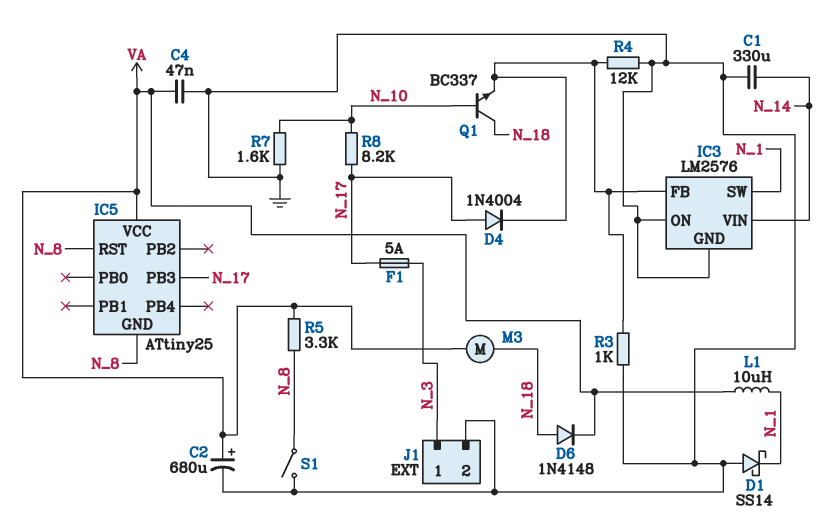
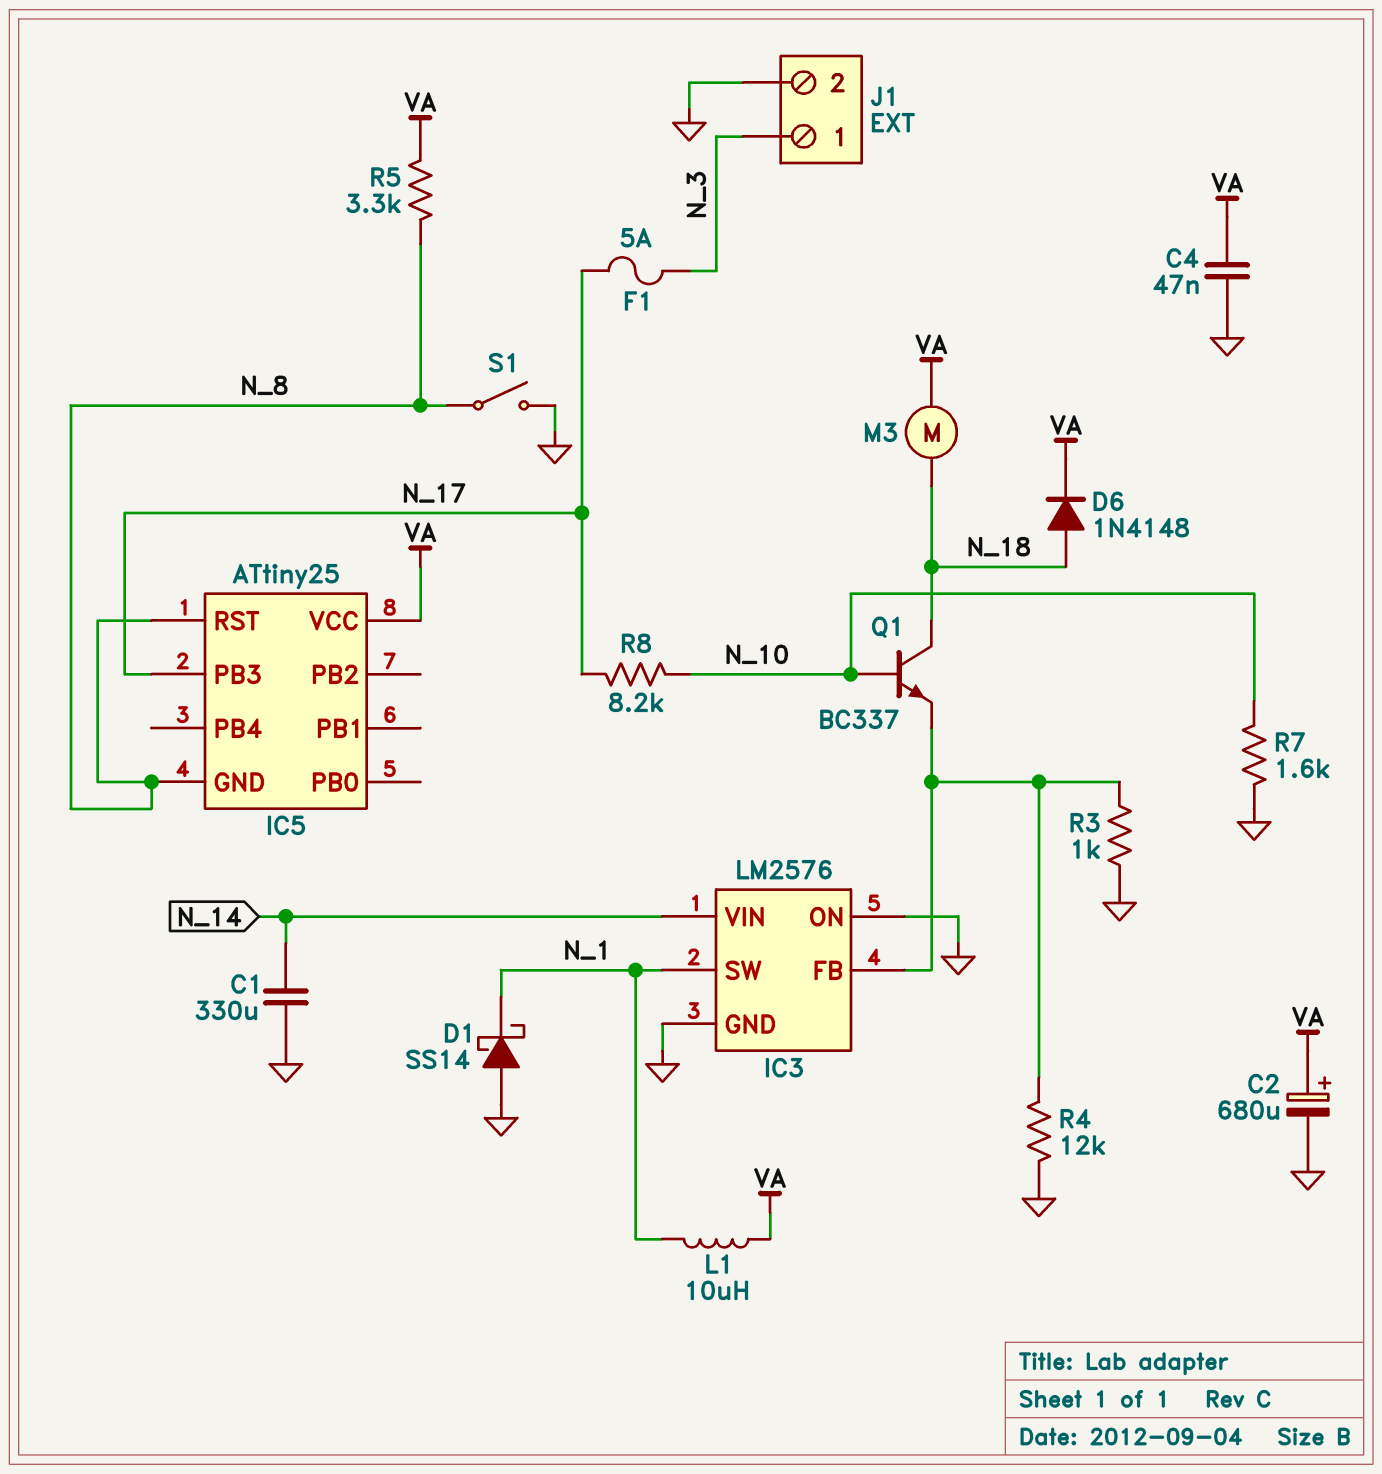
D4: diode 1N4004 (A N_17, K IC3/FB) -> none

